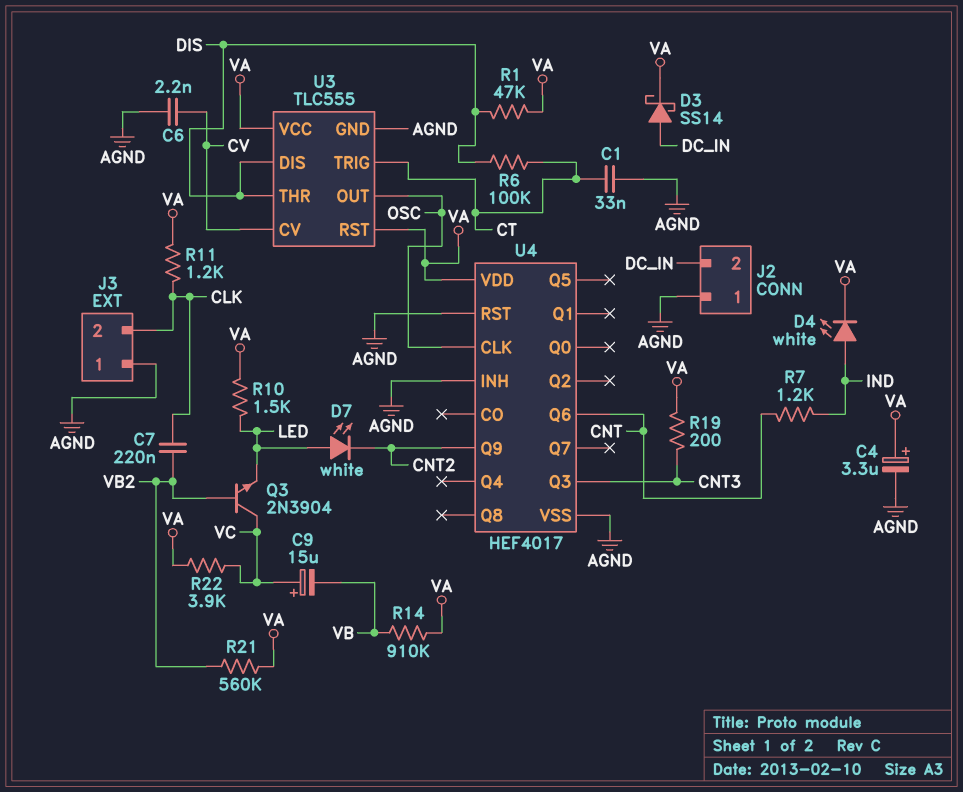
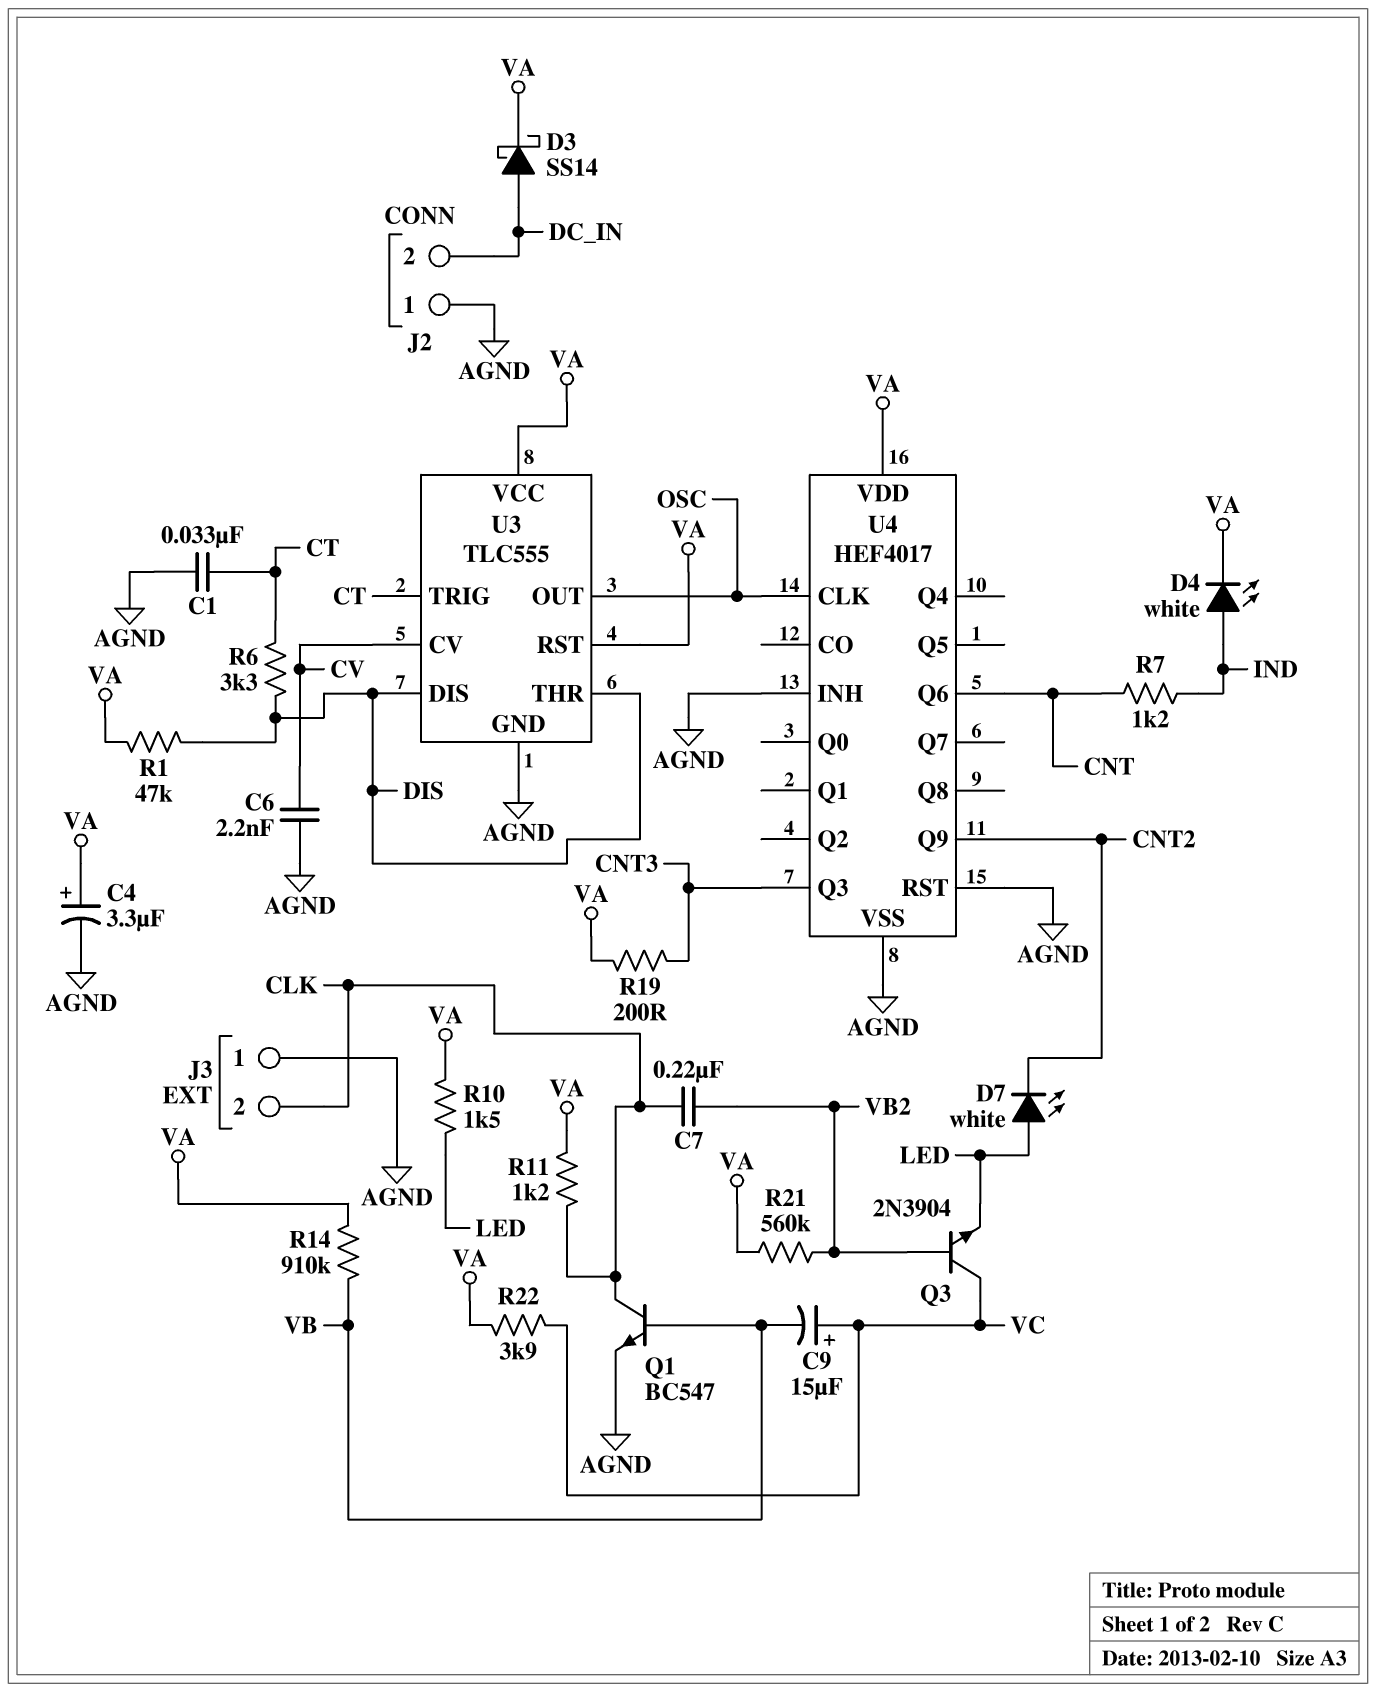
Q1: none -> NPN BC547 (B VB, C CLK, E AGND)
R6: 100k (CT, DIS) -> 3.3k (CT, DIS)

